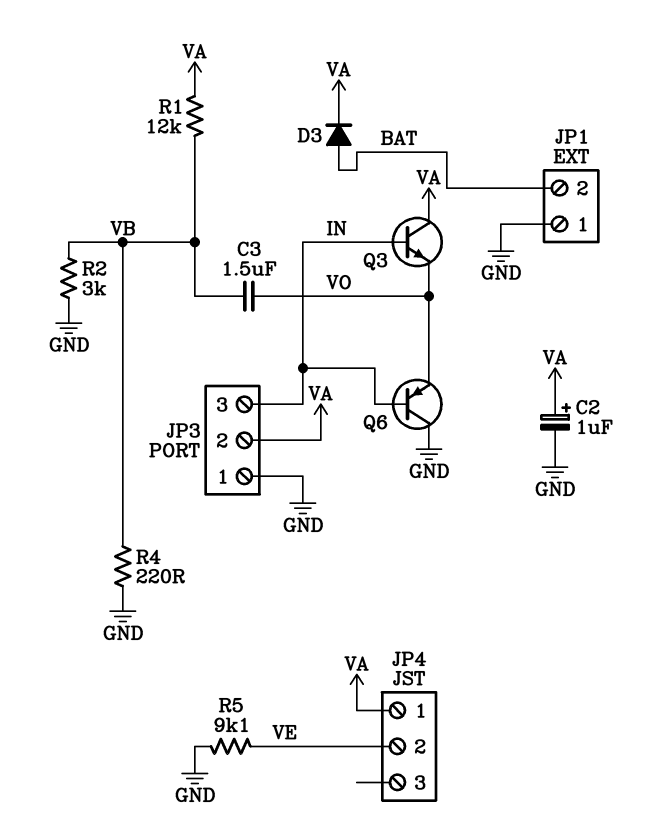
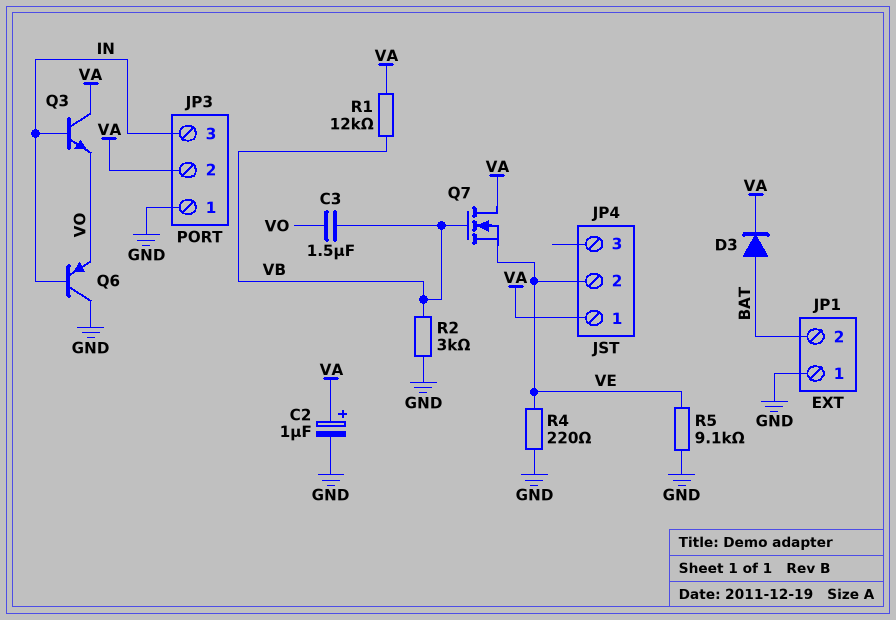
Q7: none -> NMOS (G VB, D VA, S VE)
R4: 220 (GND, VB) -> 220 (GND, VE)

